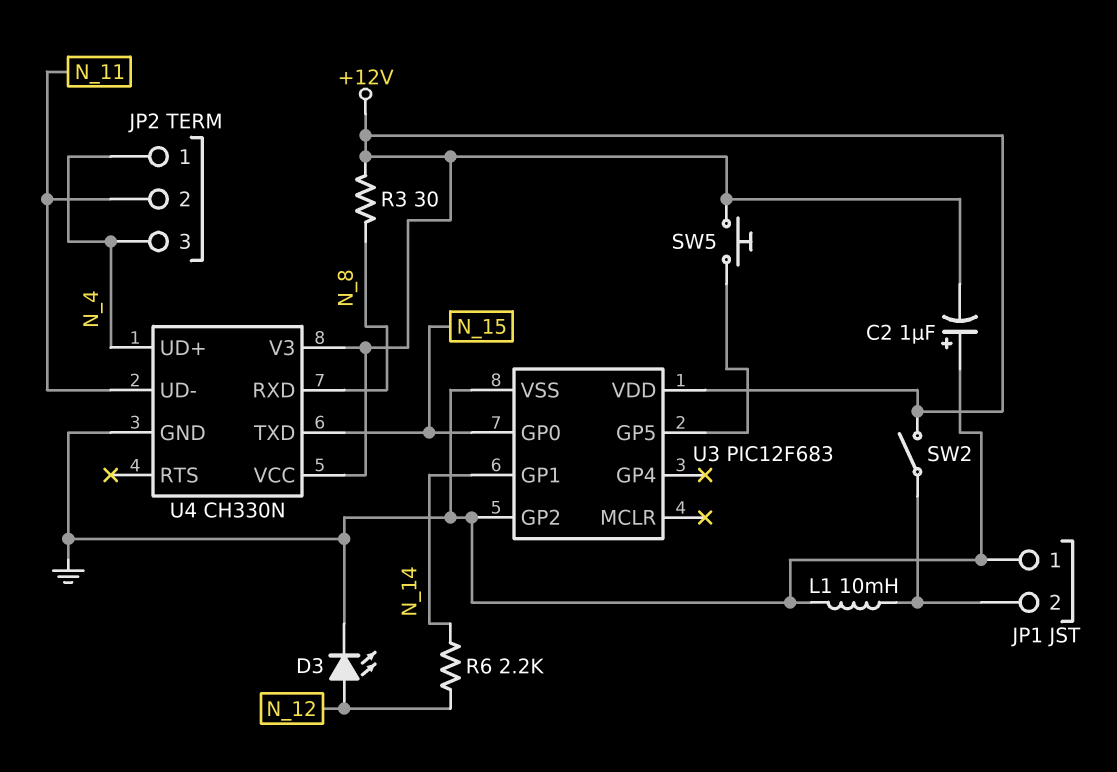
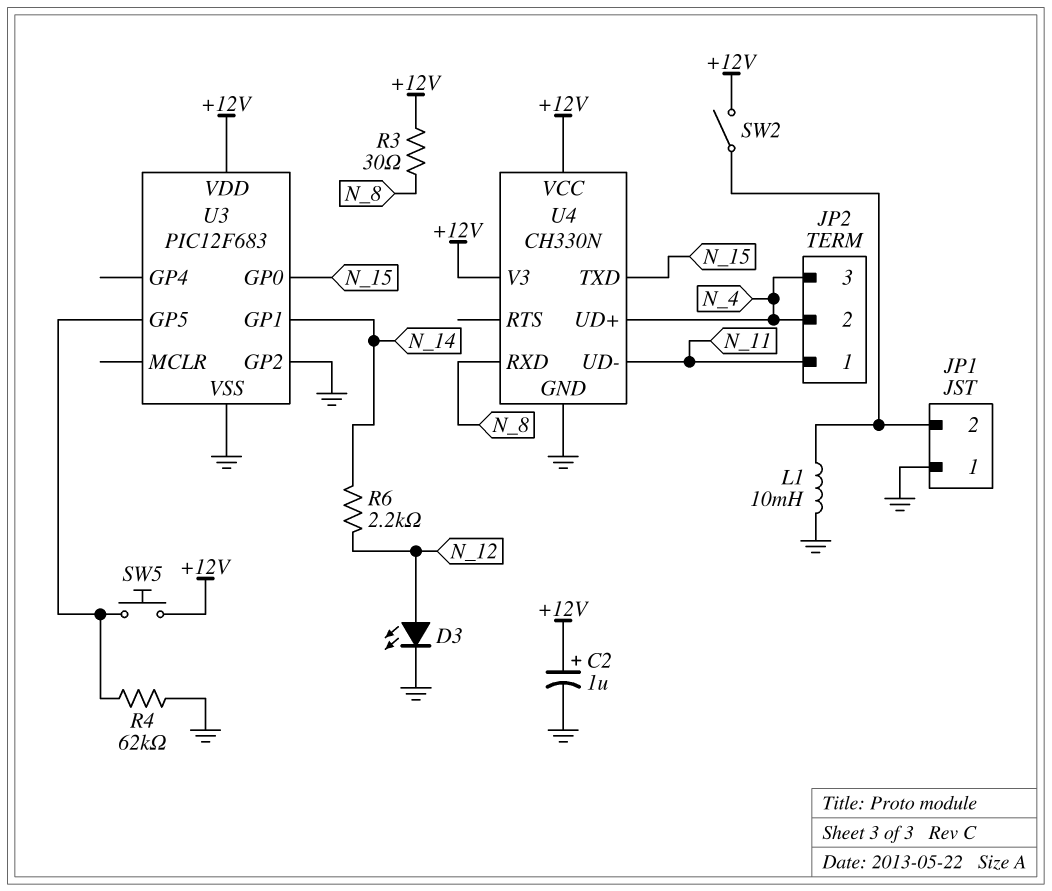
C2: 1uF (plus GND, minus +12V) -> 1uF (plus +12V, minus GND)
JP2 pin 1: N_4 -> N_11
JP2 pin 2: N_11 -> N_4
R4: none -> 62k (GND, U3/GP5)

